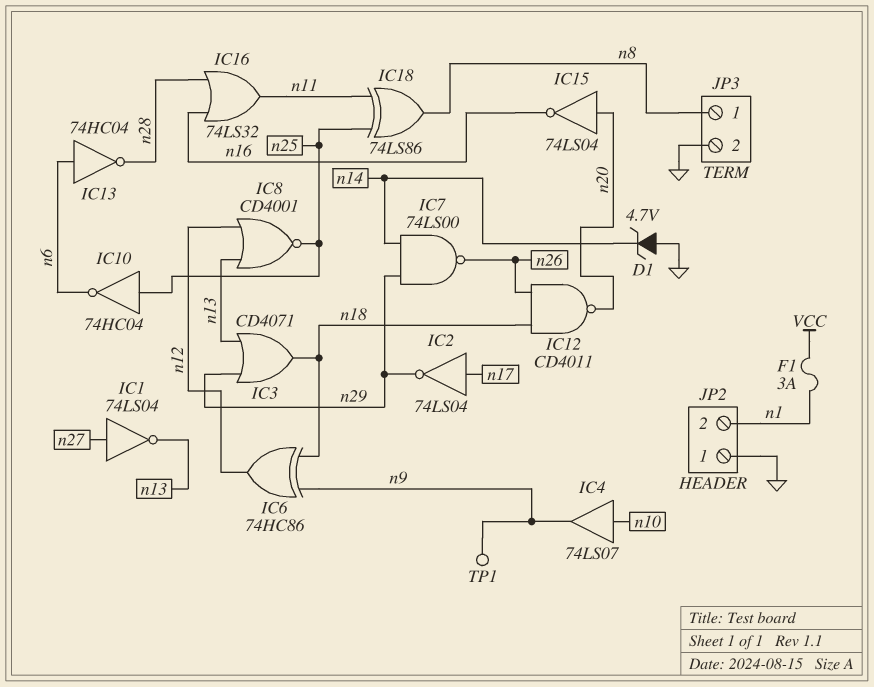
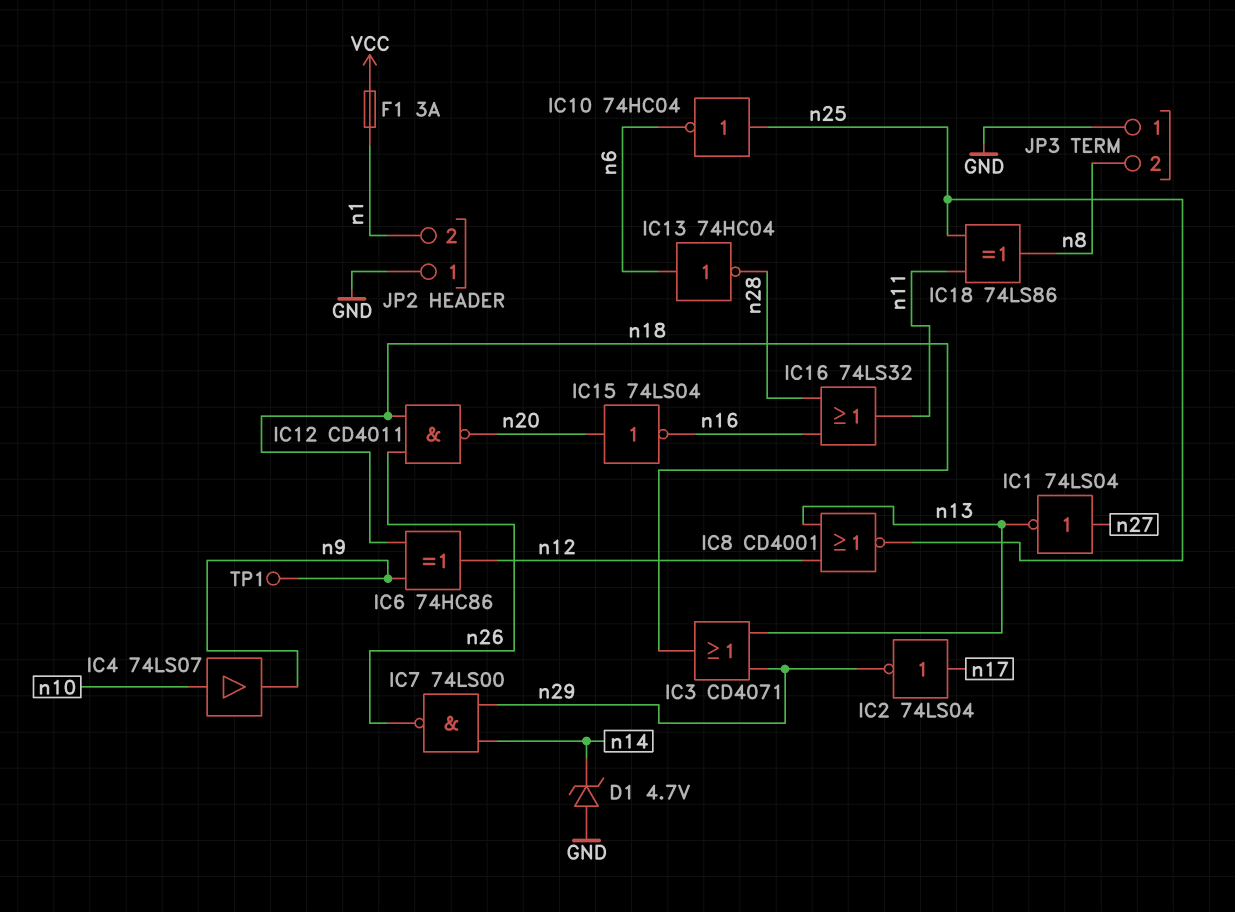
JP3 pin 1: n8 -> GND
JP3 pin 2: GND -> n8

